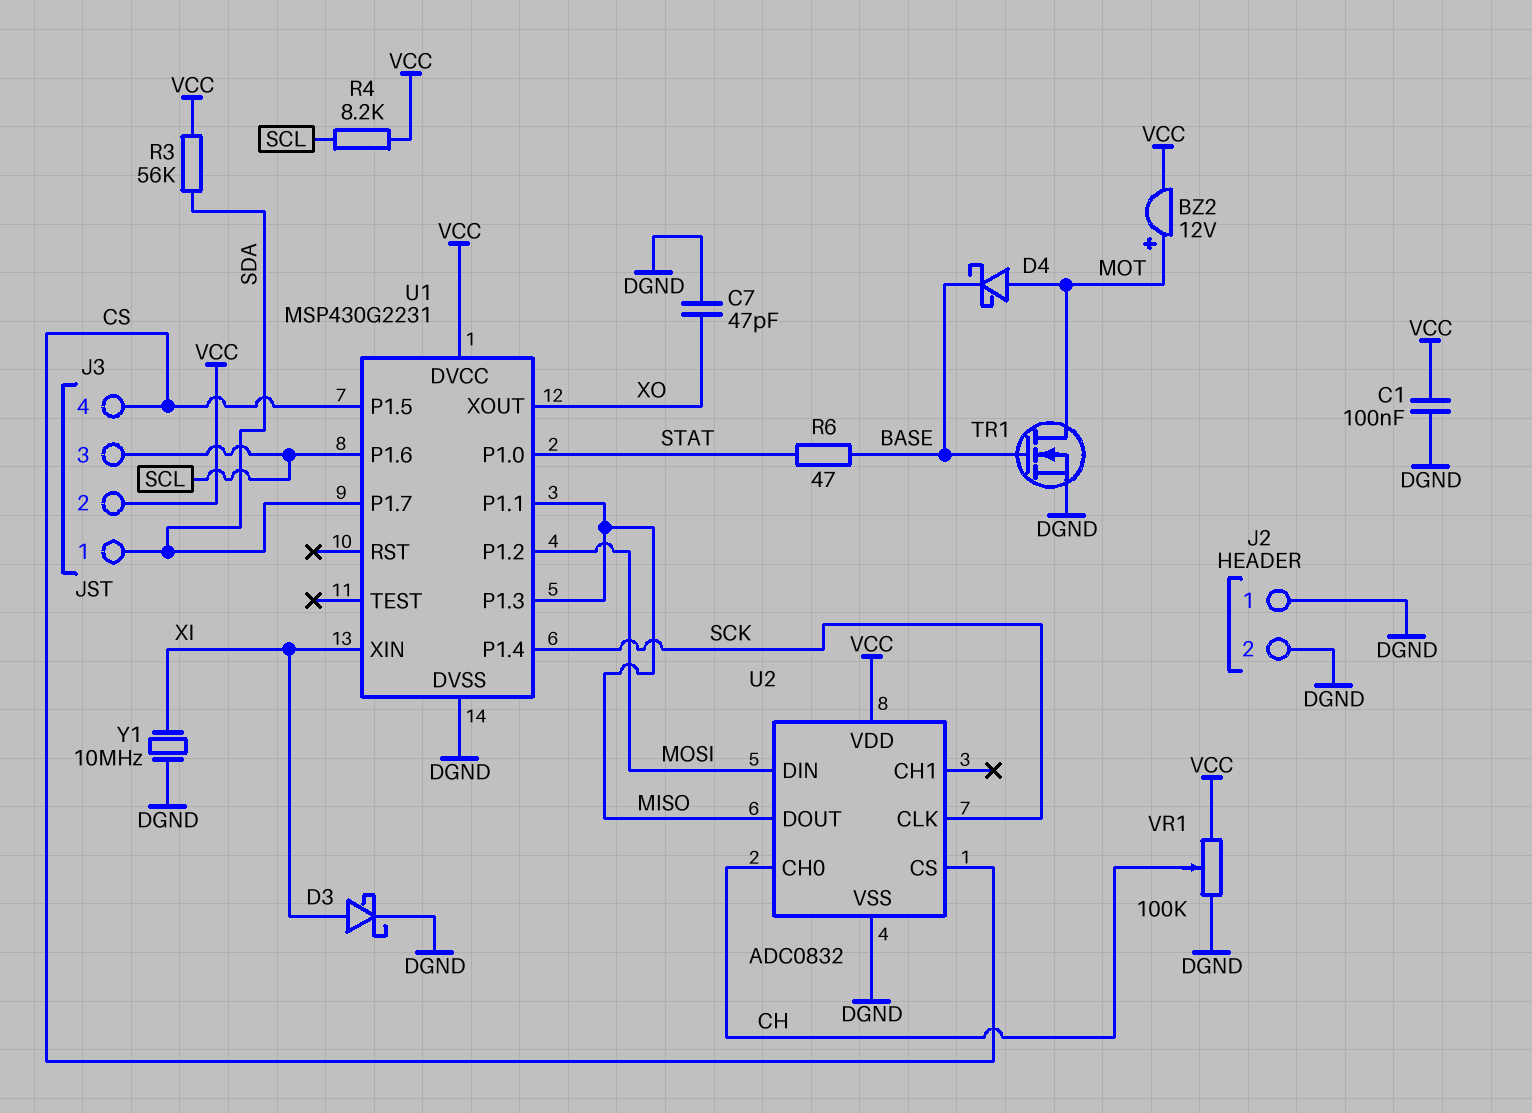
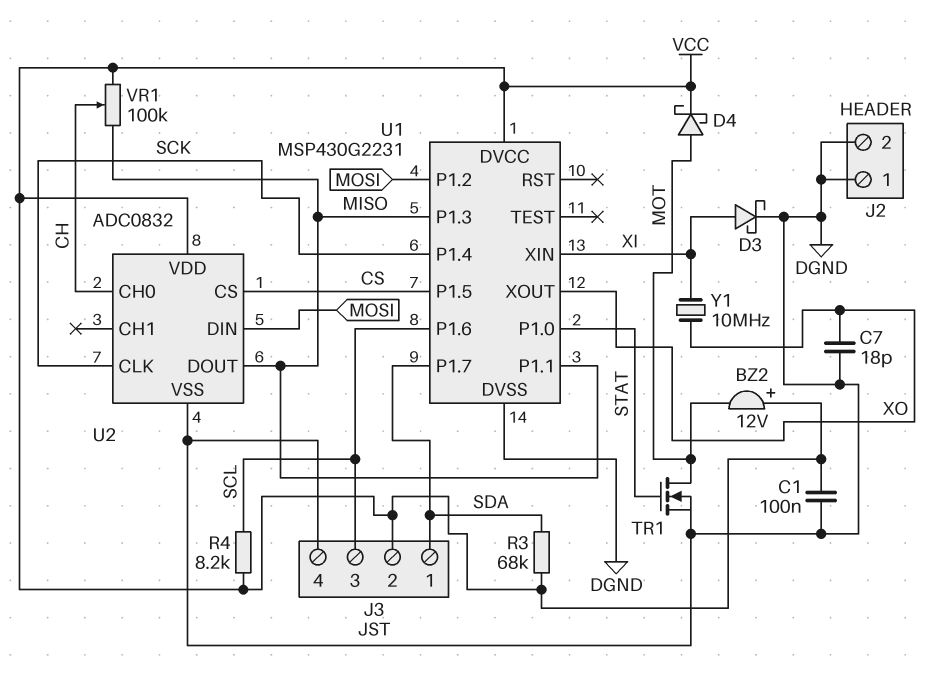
BZ2: buzzer 12V (plus MOT, minus VCC) -> buzzer 12V (plus VCC, minus MOT)
C7: 47pF (DGND, XO) -> 18pF (DGND, XO)
D4: schottky (A MOT, K BASE) -> schottky (A MOT, K VCC)
J3 pin 4: CS -> DGND
R3: 56k (SDA, VCC) -> 68k (SDA, VCC)
R6: 47 (BASE, STAT) -> none
TR1: NMOS (G BASE, D MOT, S DGND) -> NMOS (G STAT, D MOT, S DGND)
VR1: 100k (DGND, VCC, wiper CH) -> 100k (MISO, VCC, wiper CH)
Y1: 10MHz (DGND, XI) -> 10MHz (XI, XO)

